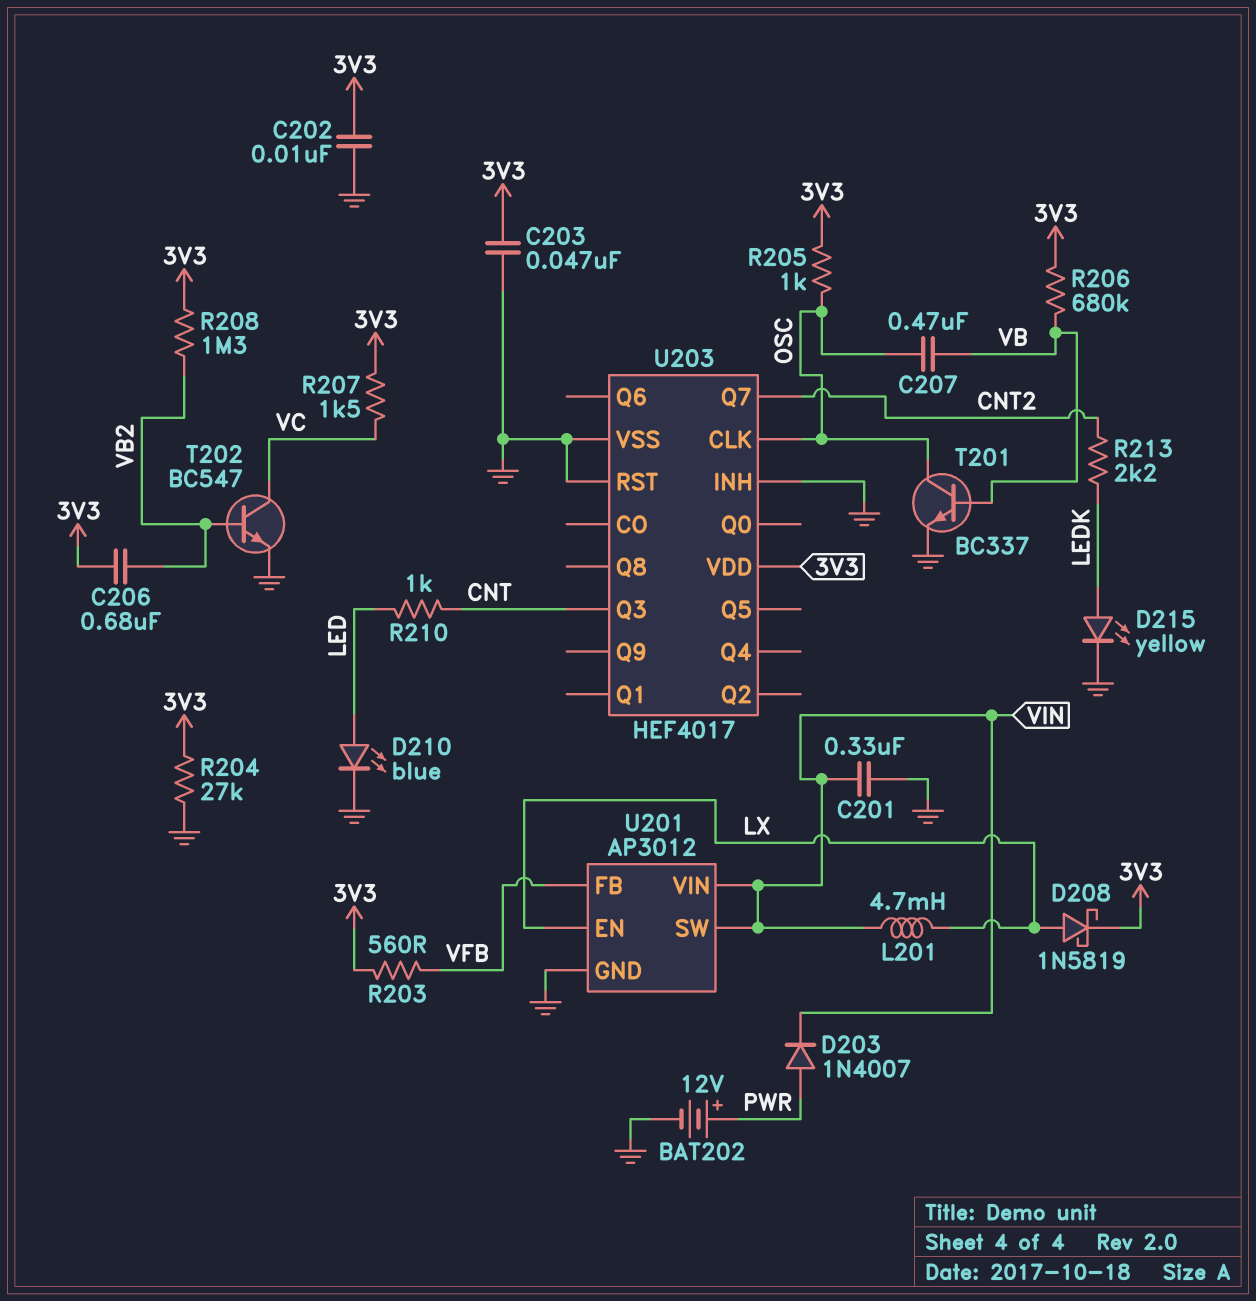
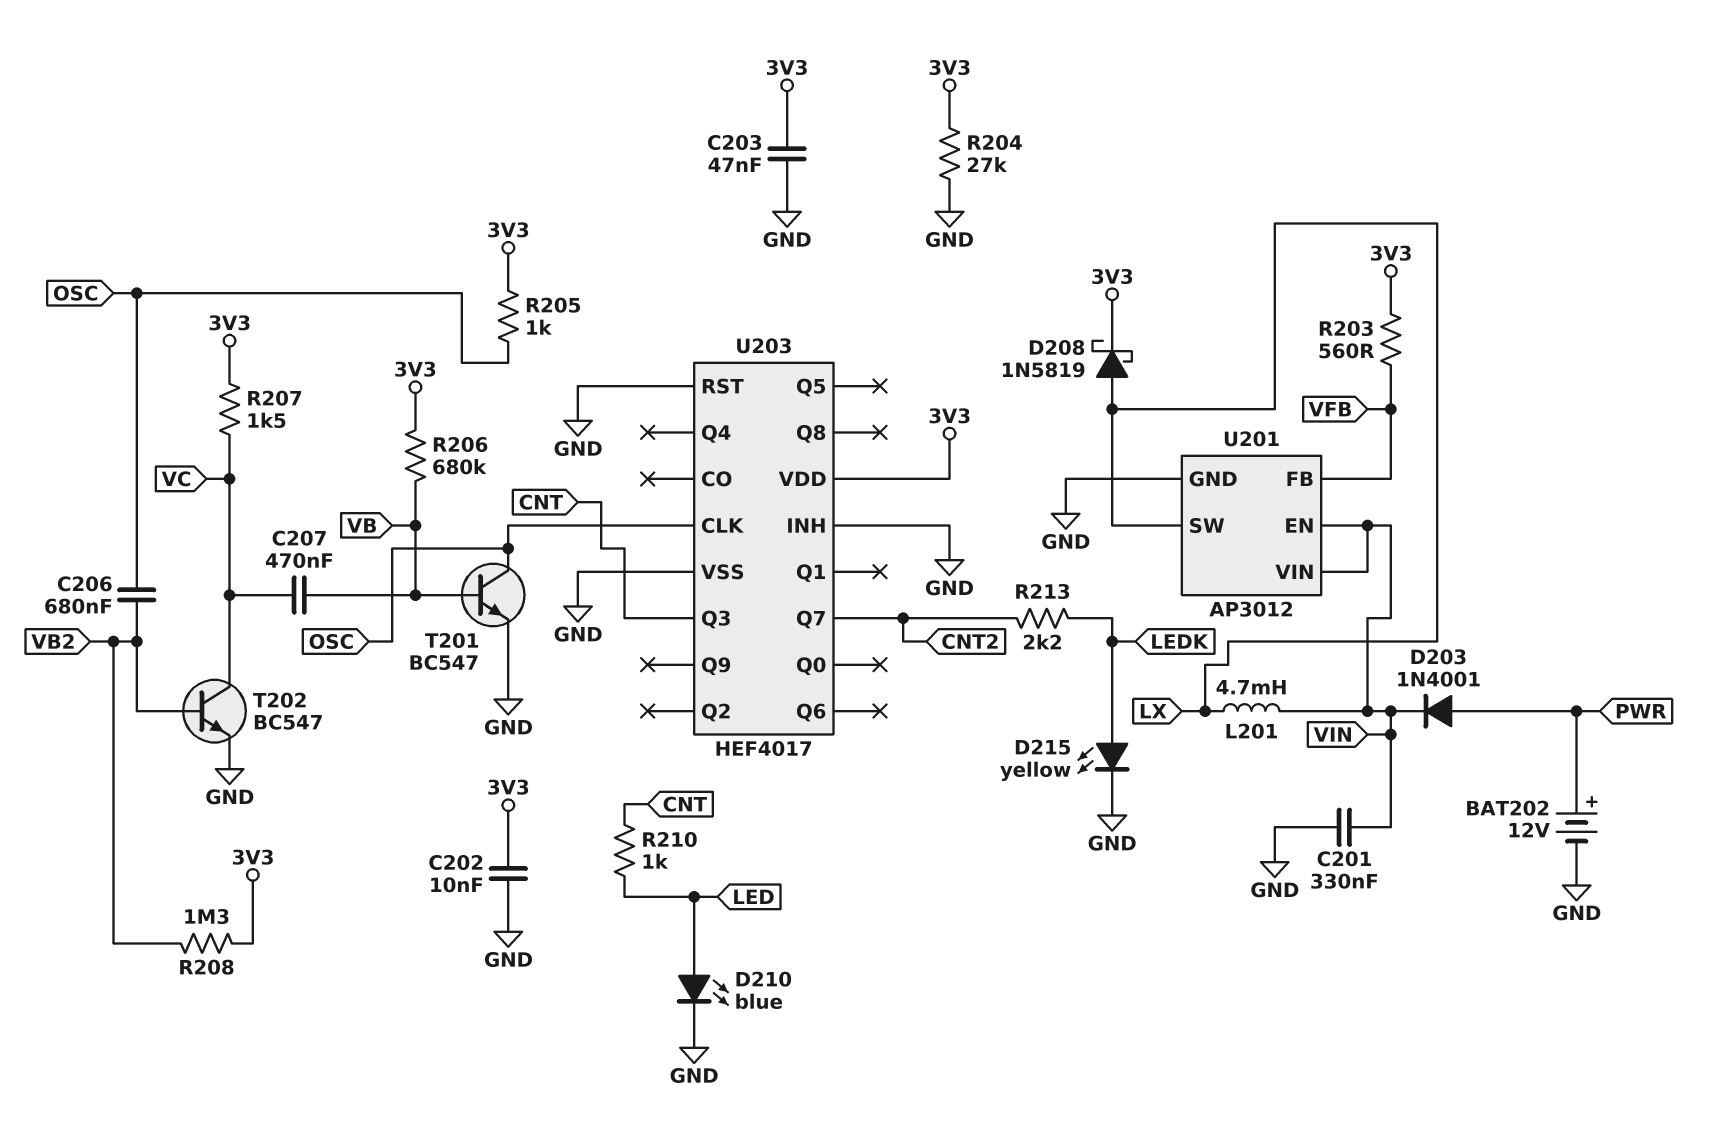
C206: 680nF (3V3, VB2) -> 680nF (OSC, VB2)
C207: 470nF (OSC, VB) -> 470nF (VB, VC)
D203: diode 1N4007 (A PWR, K VIN) -> diode 1N4001 (A PWR, K VIN)
T201: NPN BC337 (B VB, C OSC, E GND) -> NPN BC547 (B VB, C OSC, E GND)
U201 pin EN: LX -> VIN
U201 pin SW: VIN -> LX

